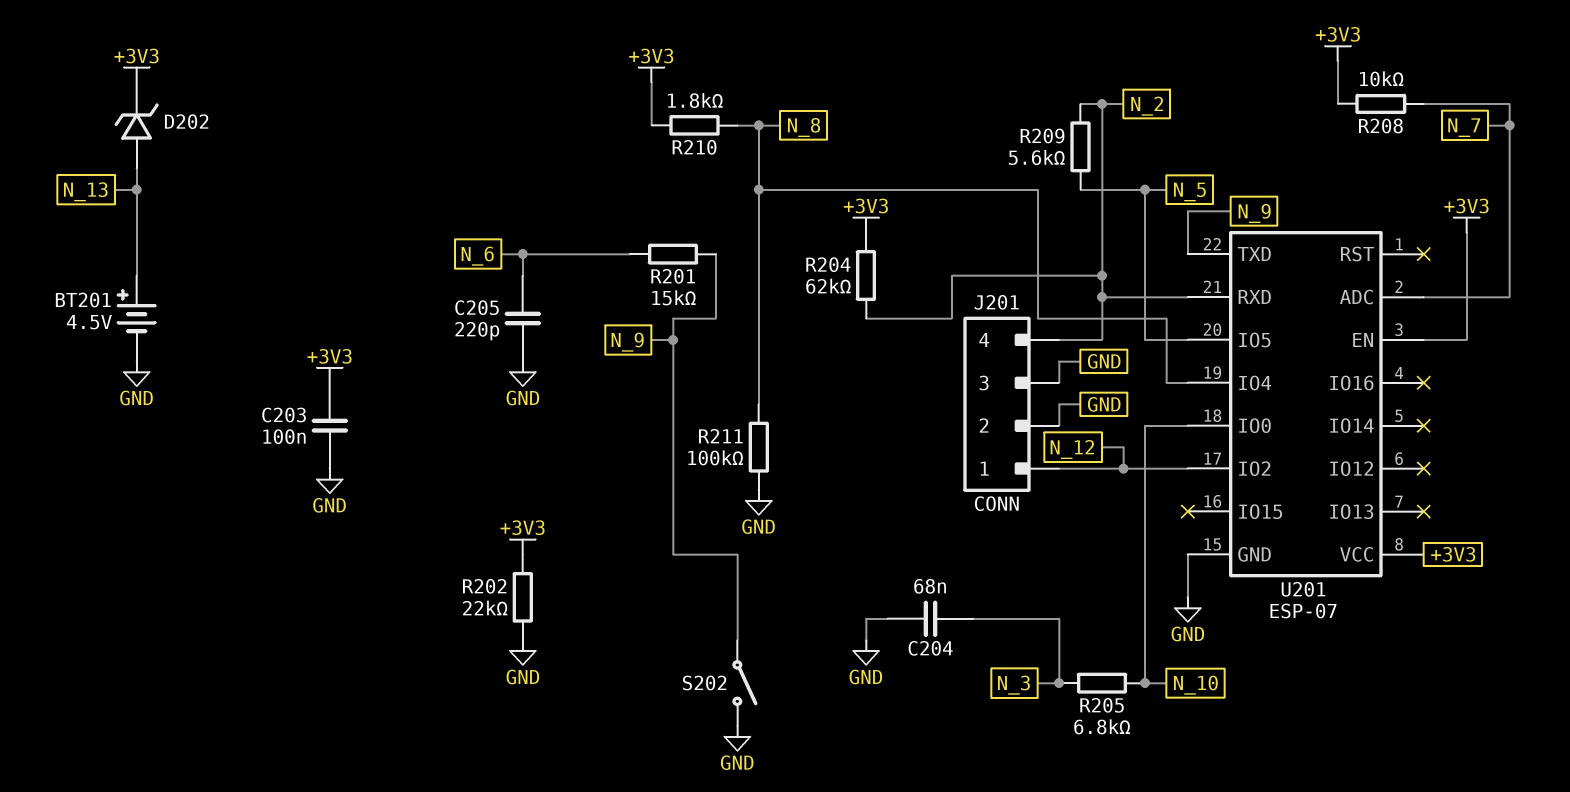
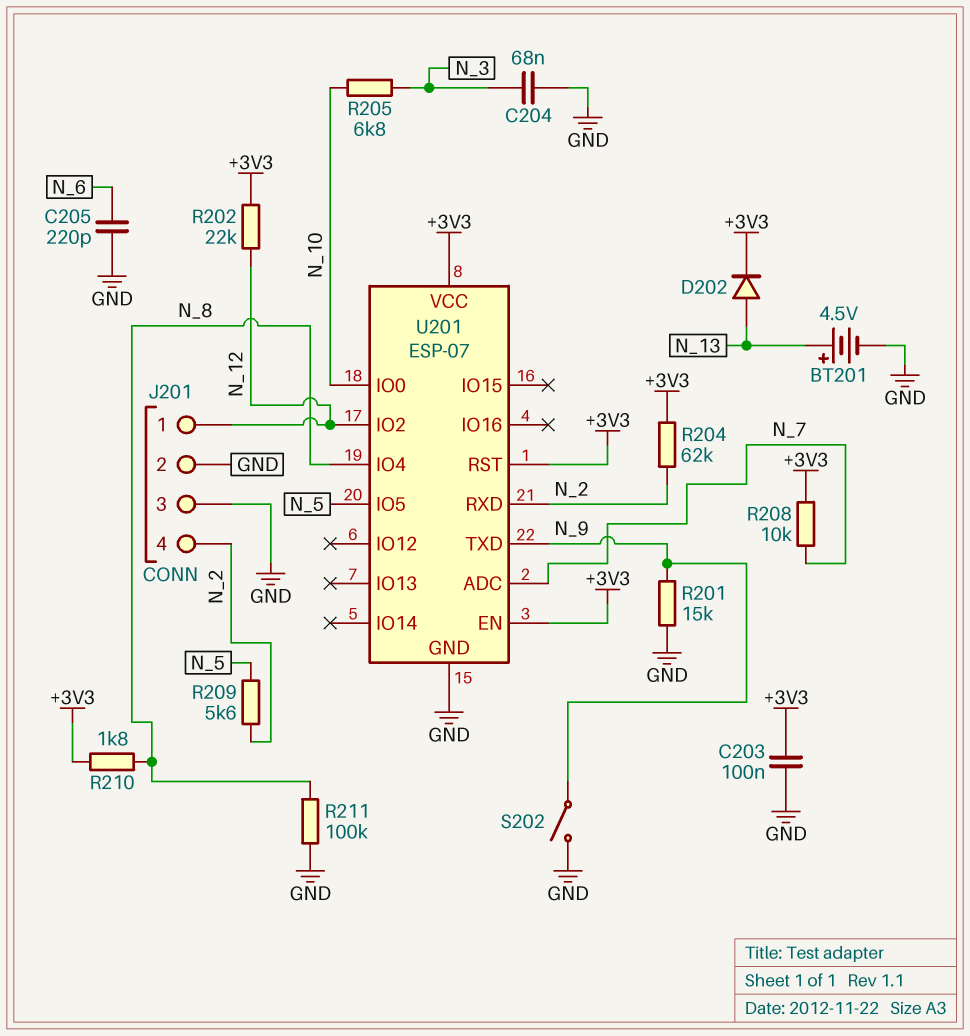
D202: zener (A N_13, K +3V3) -> diode (A N_13, K +3V3)
R201: 15k (N_6, N_9) -> 15k (GND, N_9)
R202: 22k (+3V3, GND) -> 22k (+3V3, N_12)
U201 pin RST: none -> +3V3

